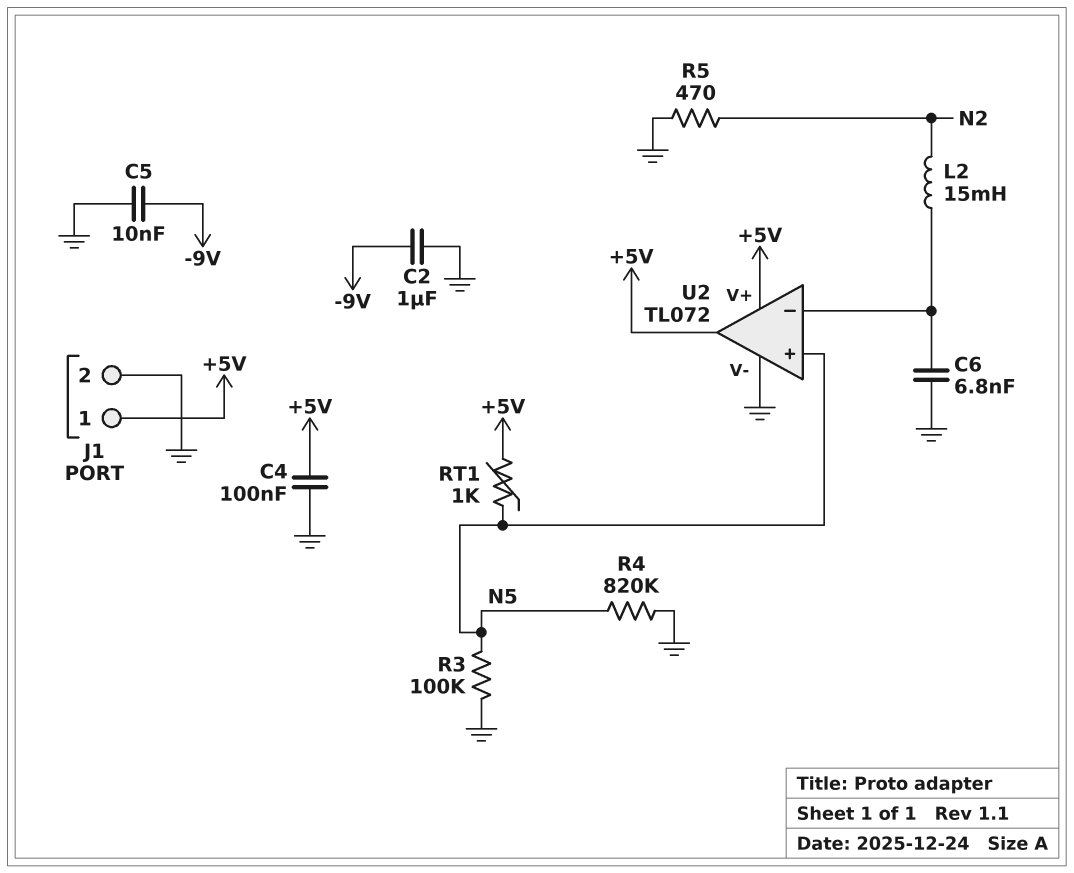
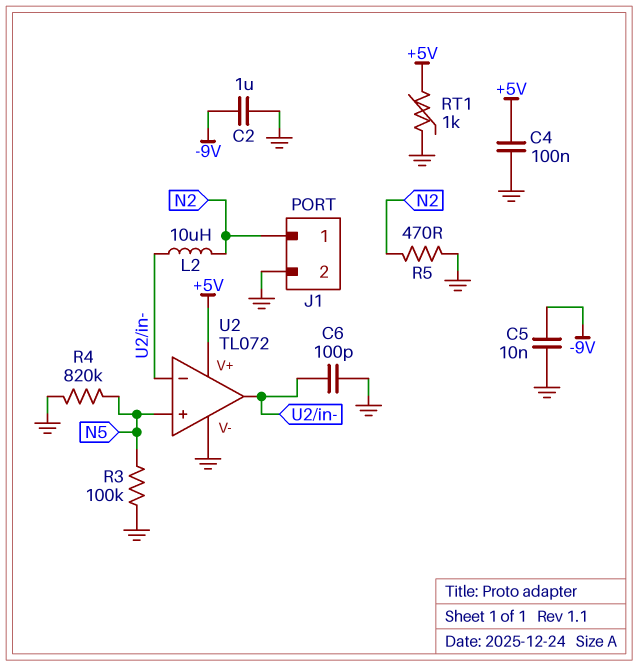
C6: 6.8nF (GND, U2/in-) -> 100pF (GND, U2/in-)
J1 pin 1: +5V -> N2
L2: 15mH (N2, U2/in-) -> 10uH (N2, U2/in-)
RT1: 1k (+5V, N5) -> 1k (+5V, GND)
U2 pin out: +5V -> U2/in-

